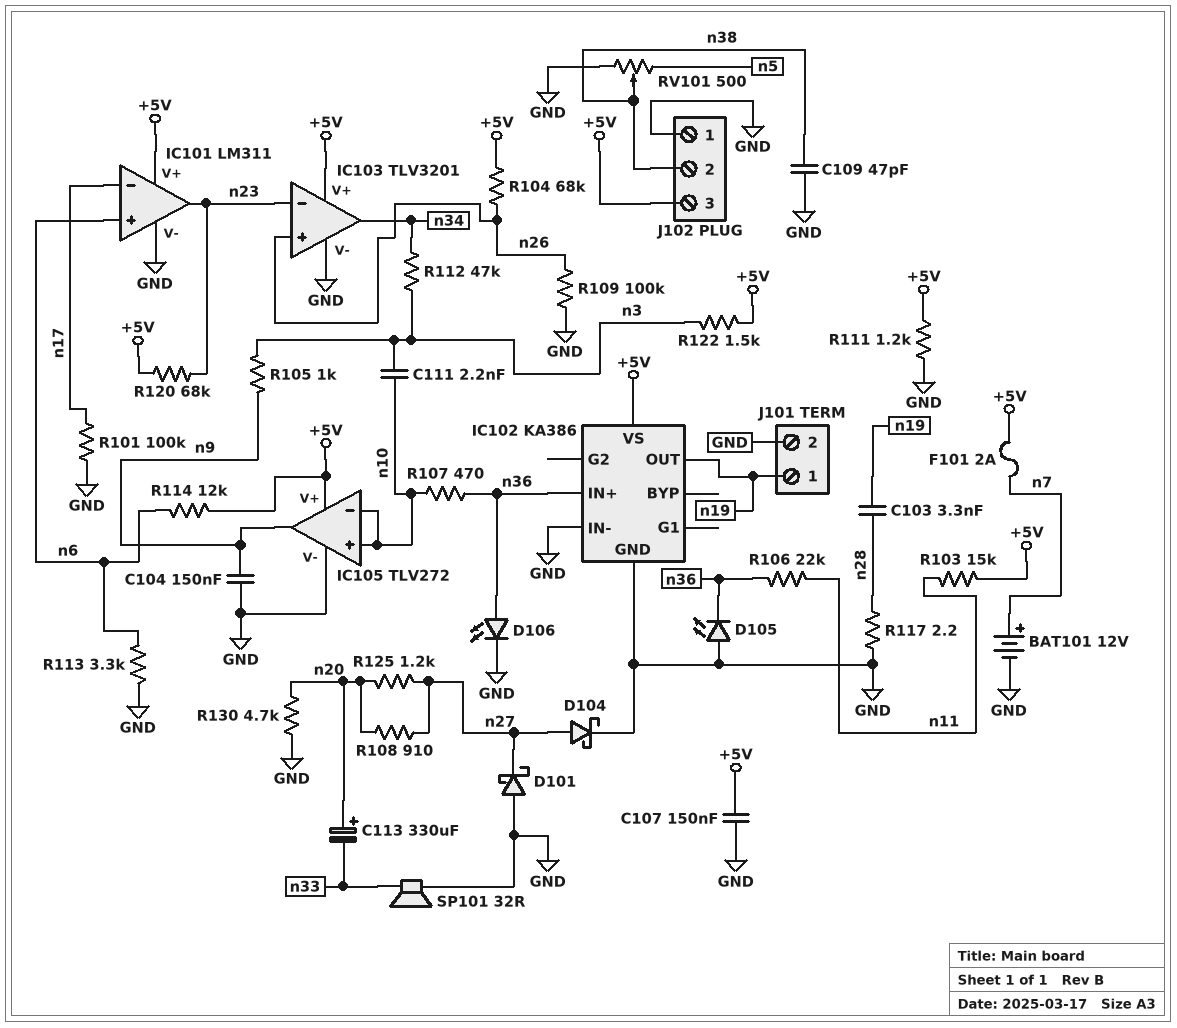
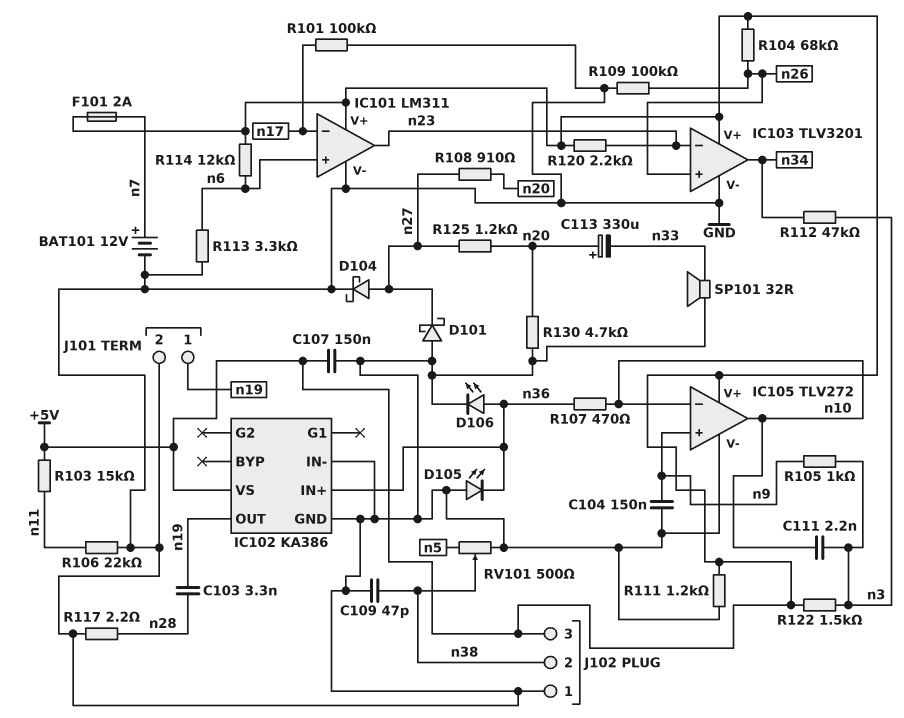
IC105 pin in+: n10 -> n9
IC105 pin out: n9 -> n10
R106: 22k (n11, n36) -> 22k (GND, n11)
R120: 68k (+5V, n23) -> 2.2k (+5V, n23)

